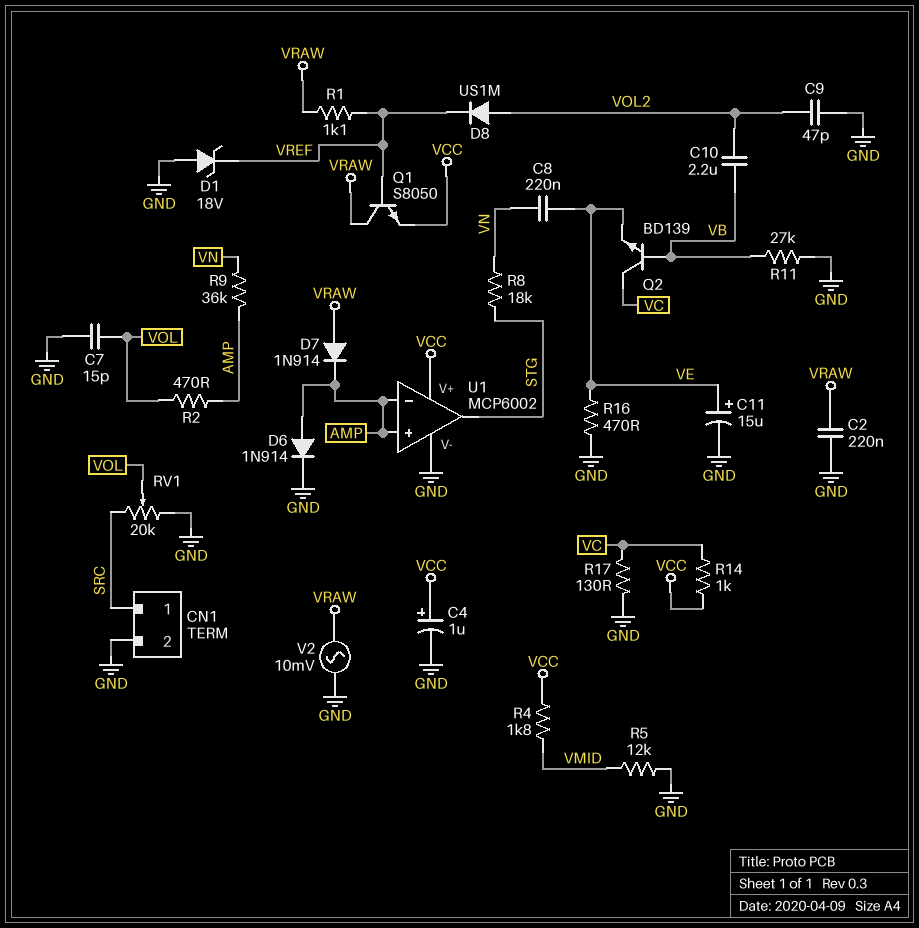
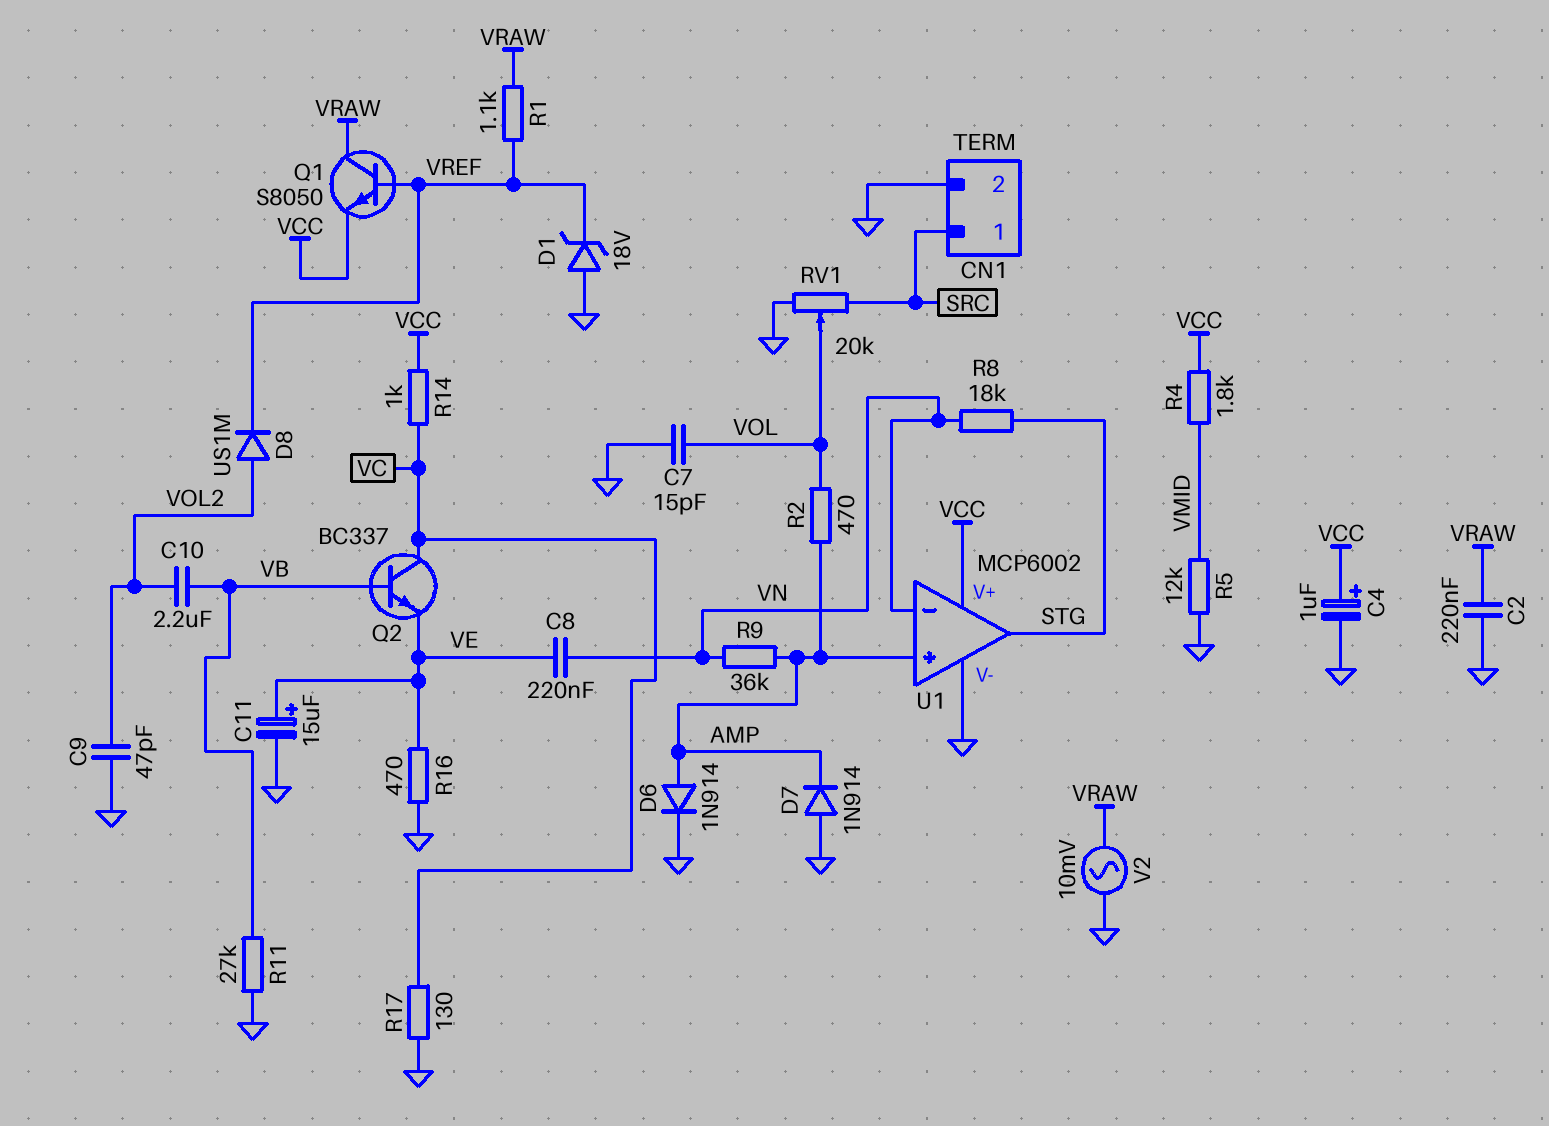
D7: diode 1N914 (A VRAW, K AMP) -> diode 1N914 (A GND, K AMP)
Q2: NPN BD139 (B VB, C VC, E VE) -> NPN BC337 (B VB, C VC, E VE)
U1 pin in-: AMP -> VN

